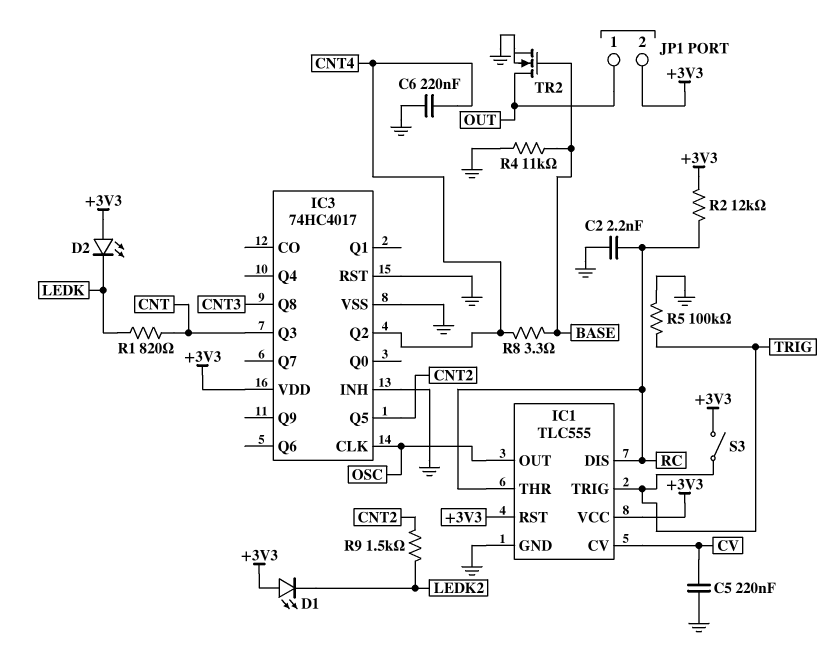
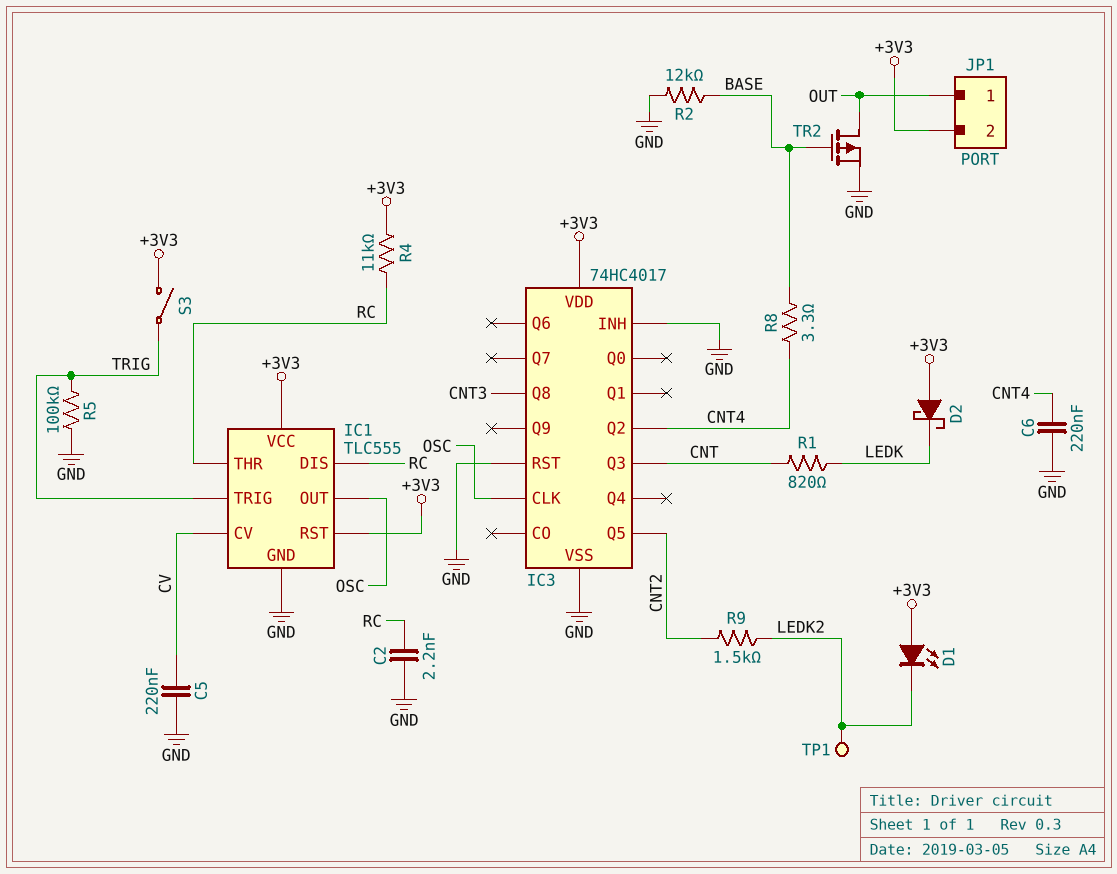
D2: LED (A +3V3, K LEDK) -> schottky (A +3V3, K LEDK)
R2: 12k (+3V3, RC) -> 12k (BASE, GND)
R4: 11k (BASE, GND) -> 11k (+3V3, RC)
TP1: none -> test point (LEDK2)
TR2: NMOS (G BASE, D OUT, S GND) -> PMOS (G BASE, D OUT, S GND)

